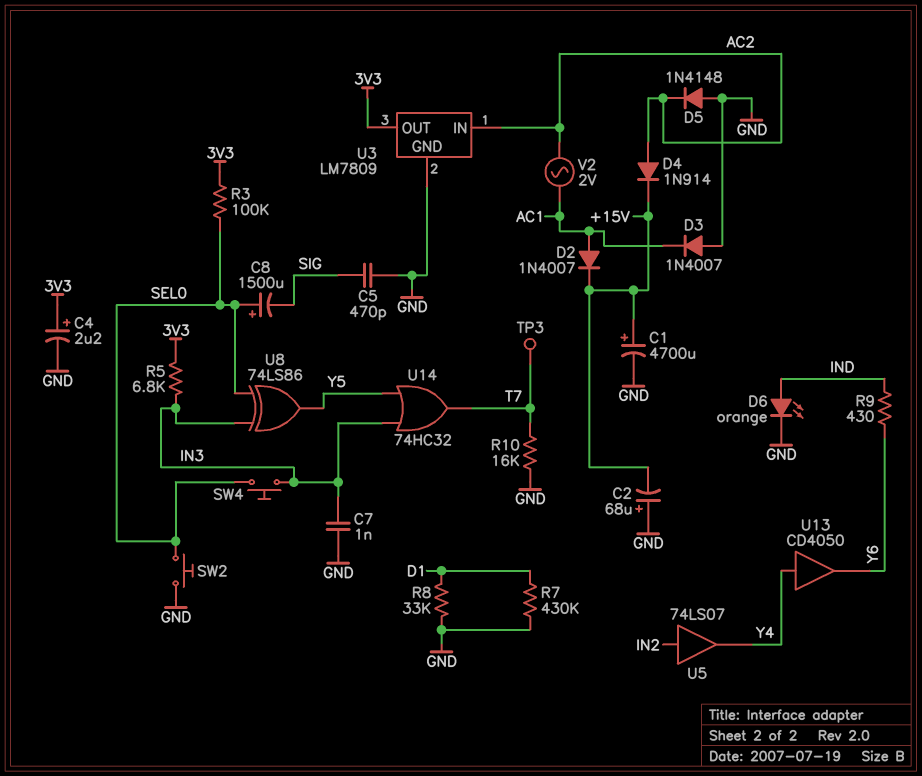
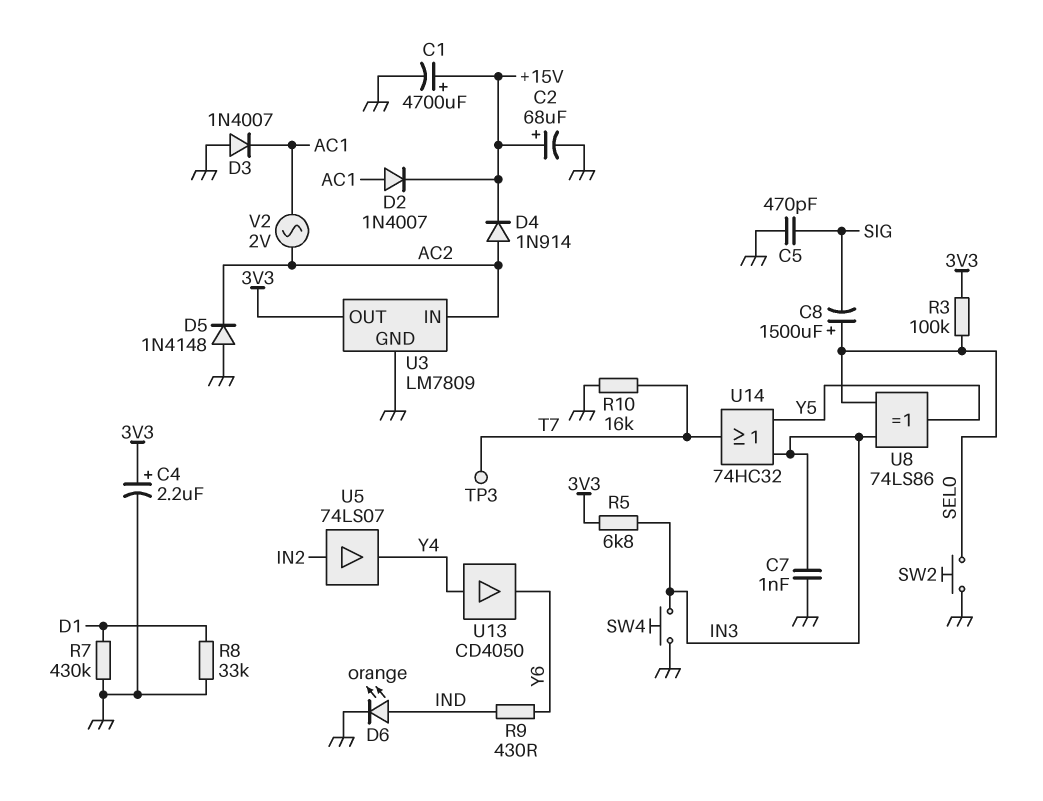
C2: 68uF (plus GND, minus +15V) -> 68uF (plus +15V, minus GND)
SW4: button (IN3, SEL0) -> button (GND, IN3)

